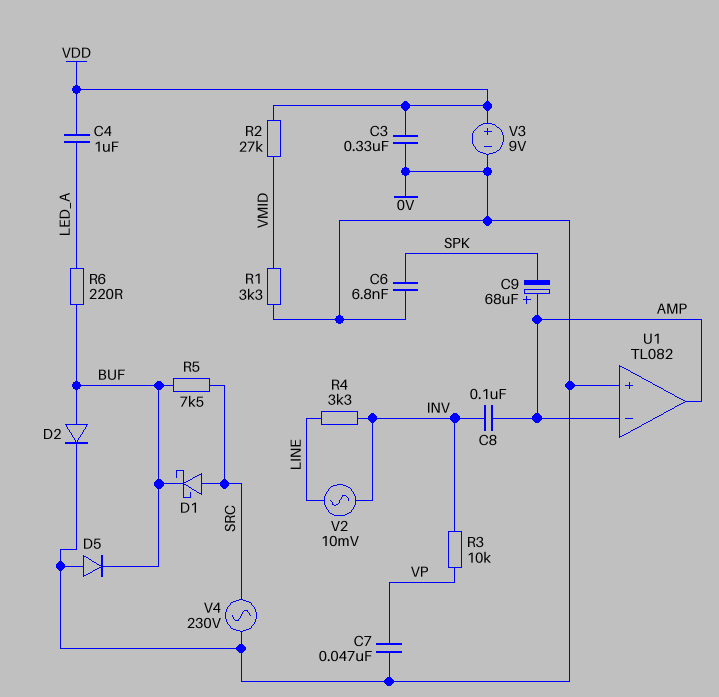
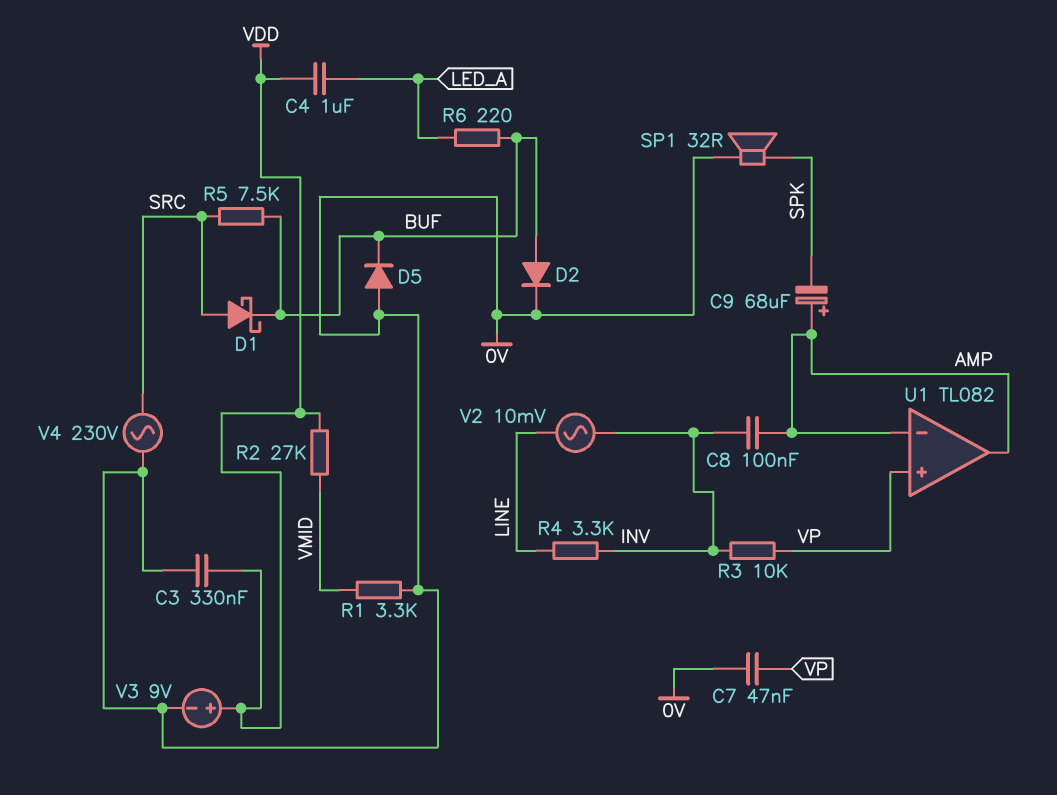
C6: 6.8nF (0V, SPK) -> none
SP1: none -> speaker 32R (0V, SPK)
U1 pin in+: 0V -> VP

